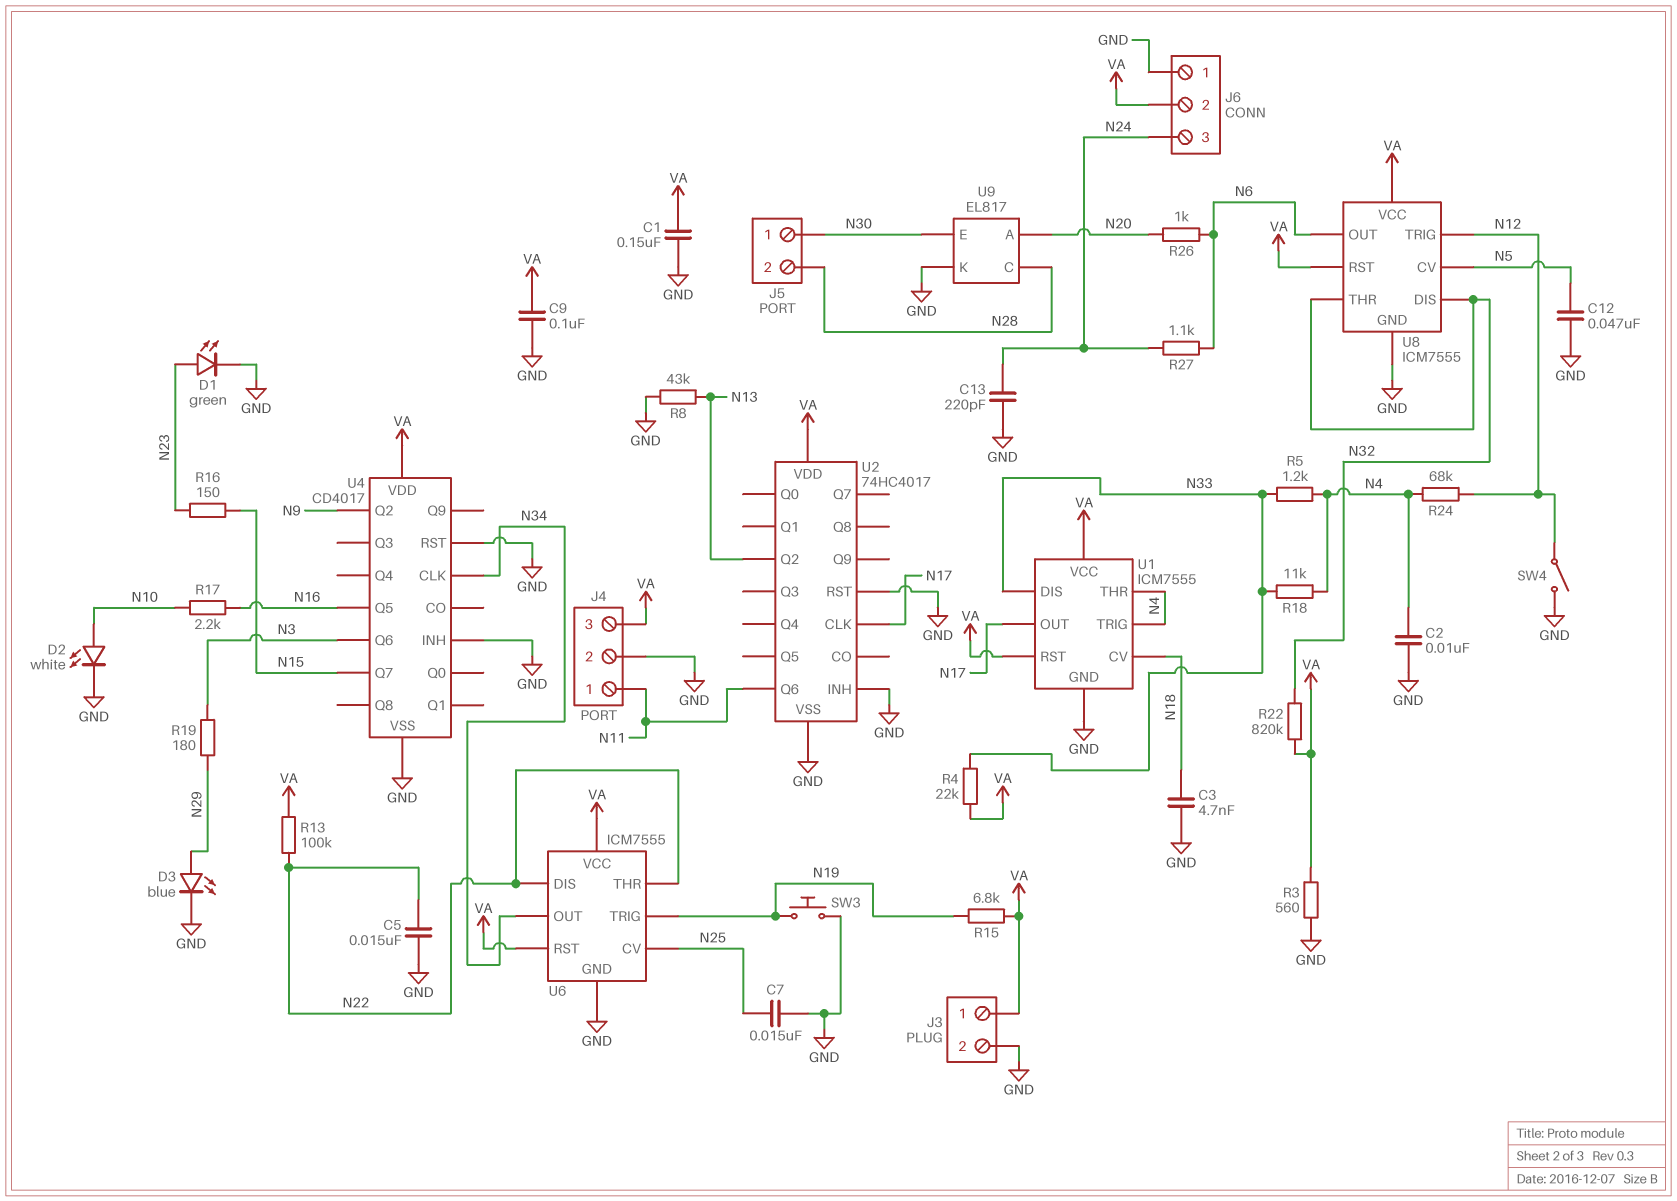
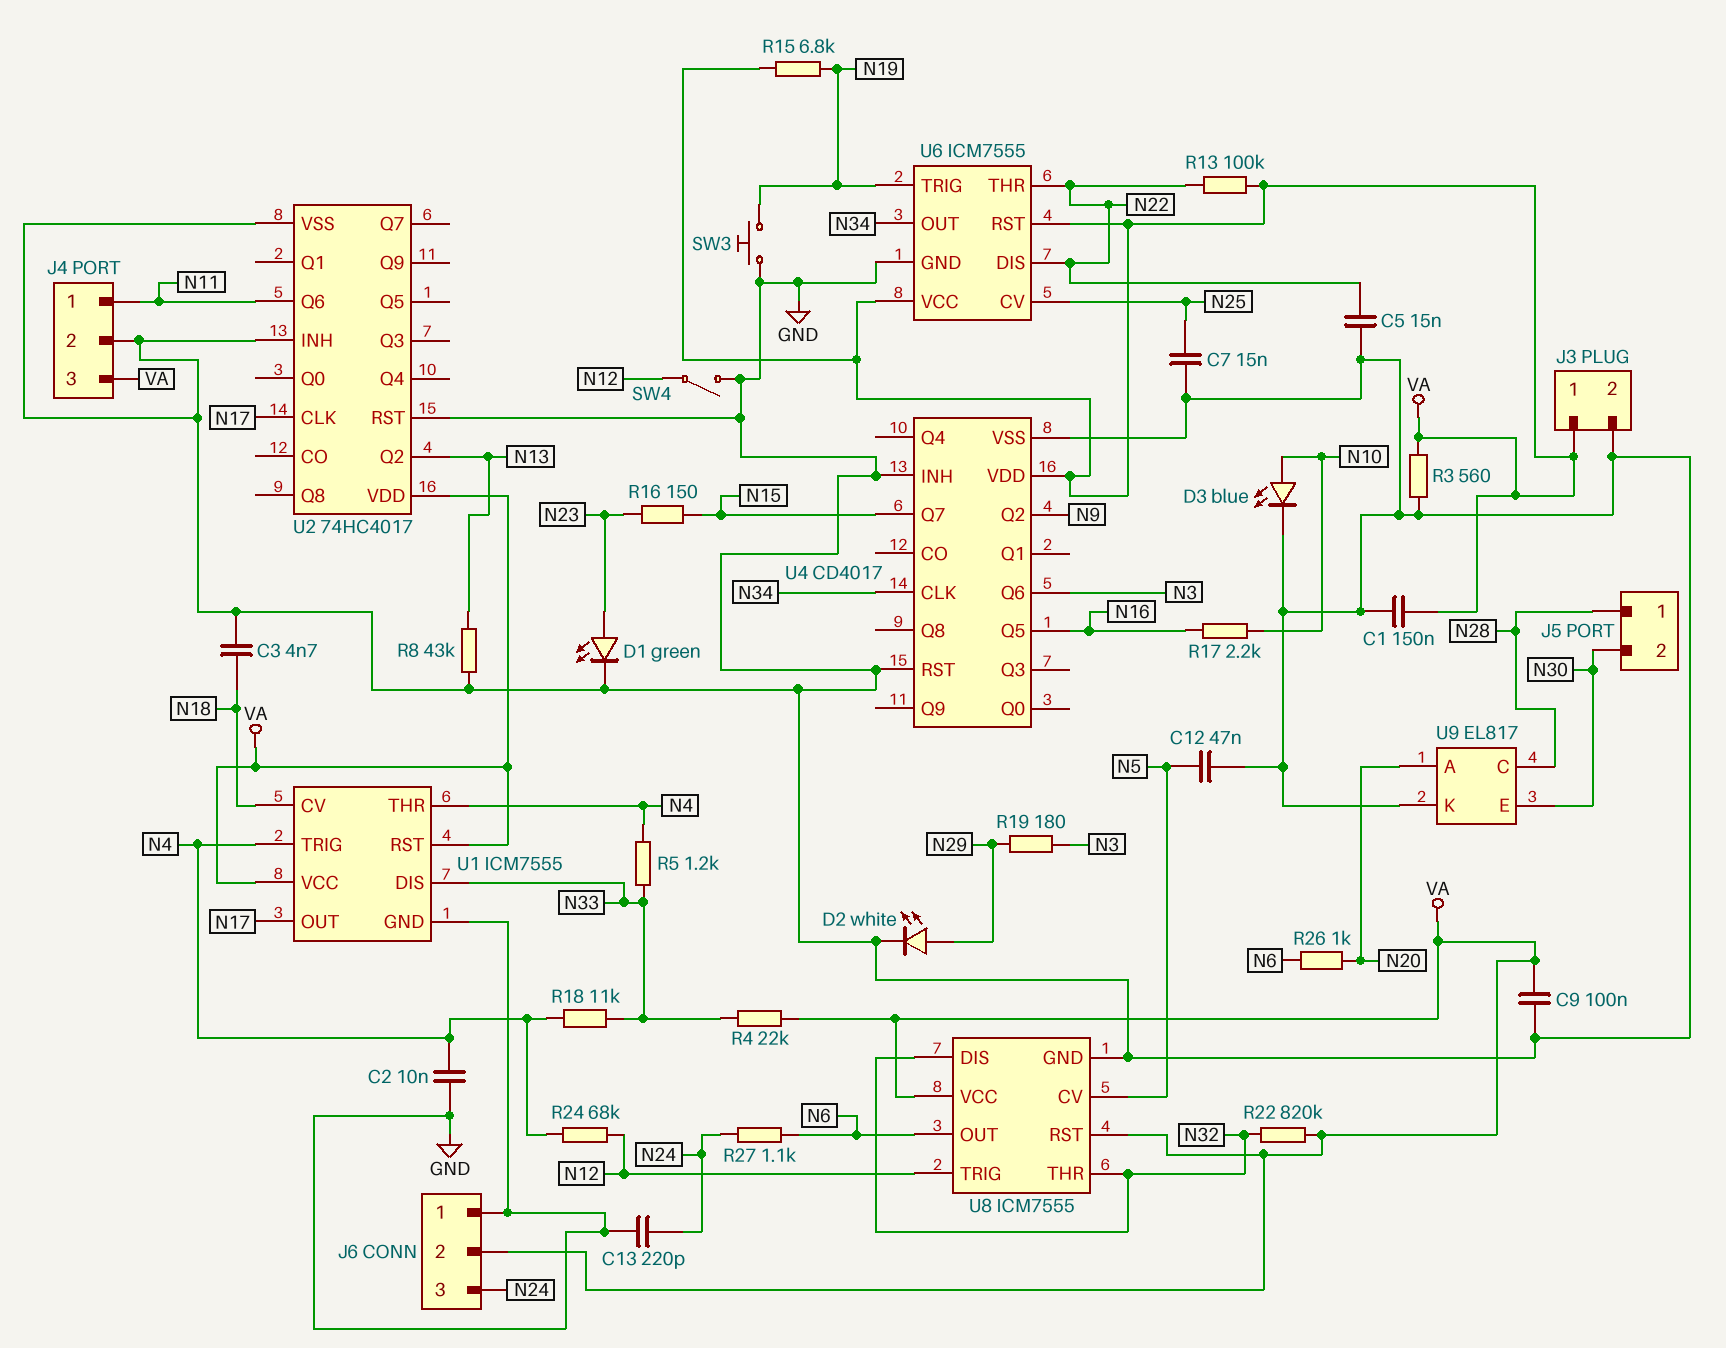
D2: LED white (A N10, K GND) -> LED white (A N29, K GND)
D3: LED blue (A N29, K GND) -> LED blue (A N10, K GND)
J5 pin 1: N30 -> N28
J5 pin 2: N28 -> N30

